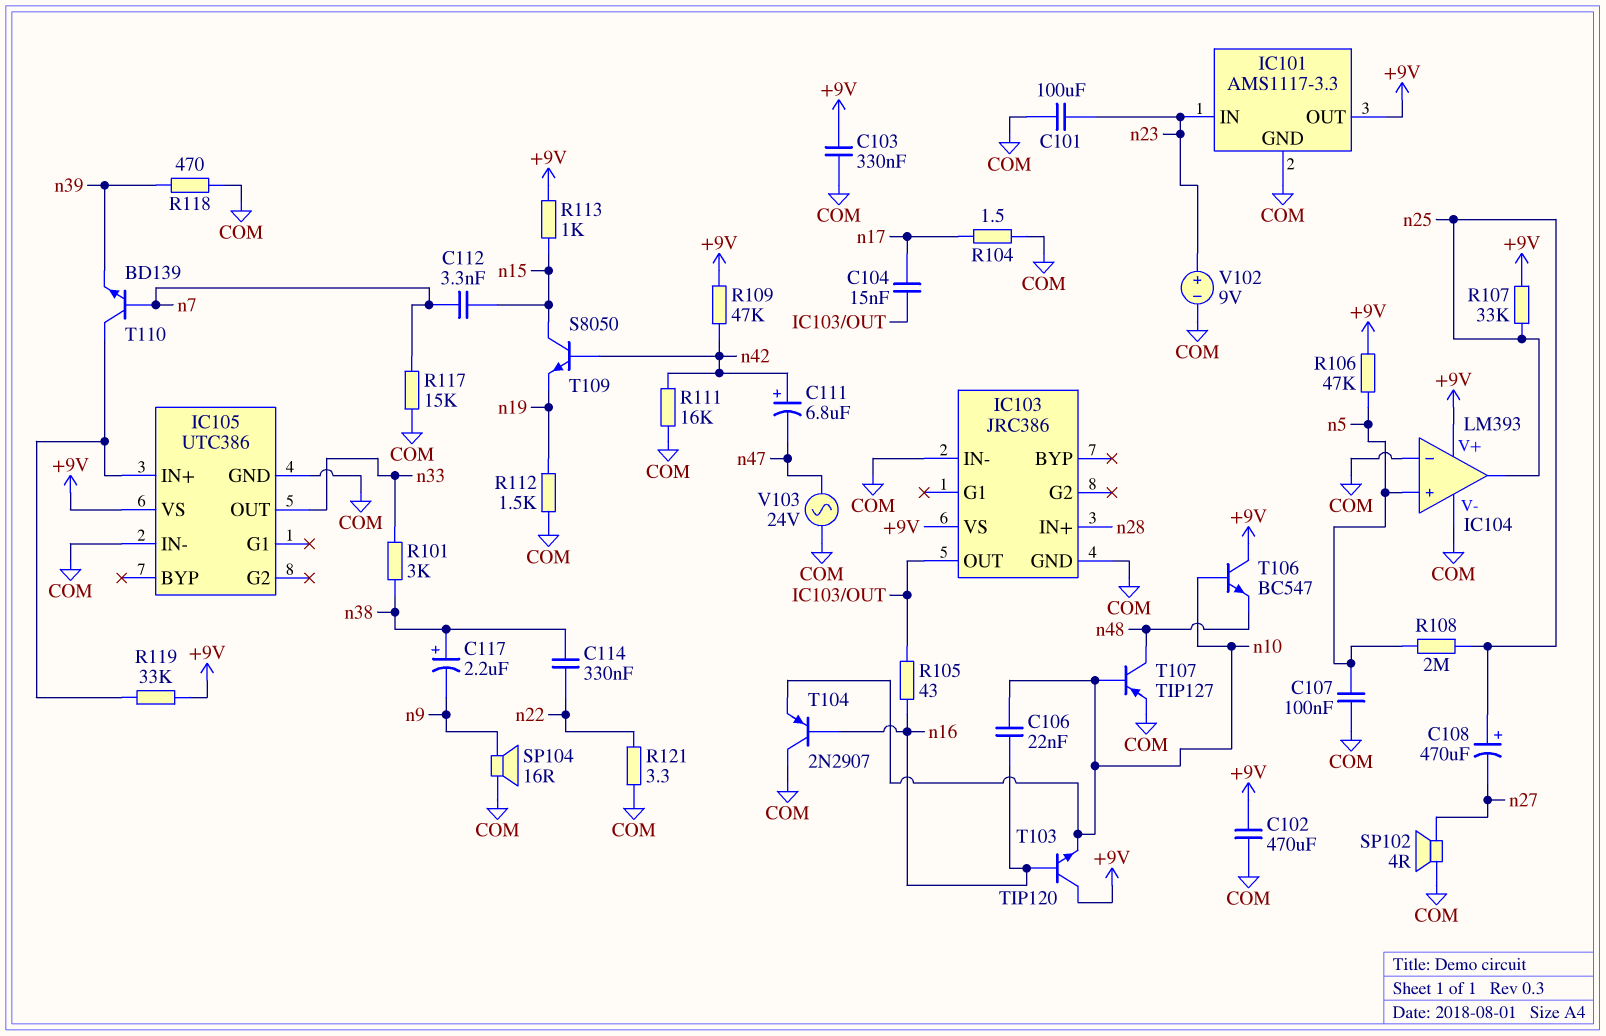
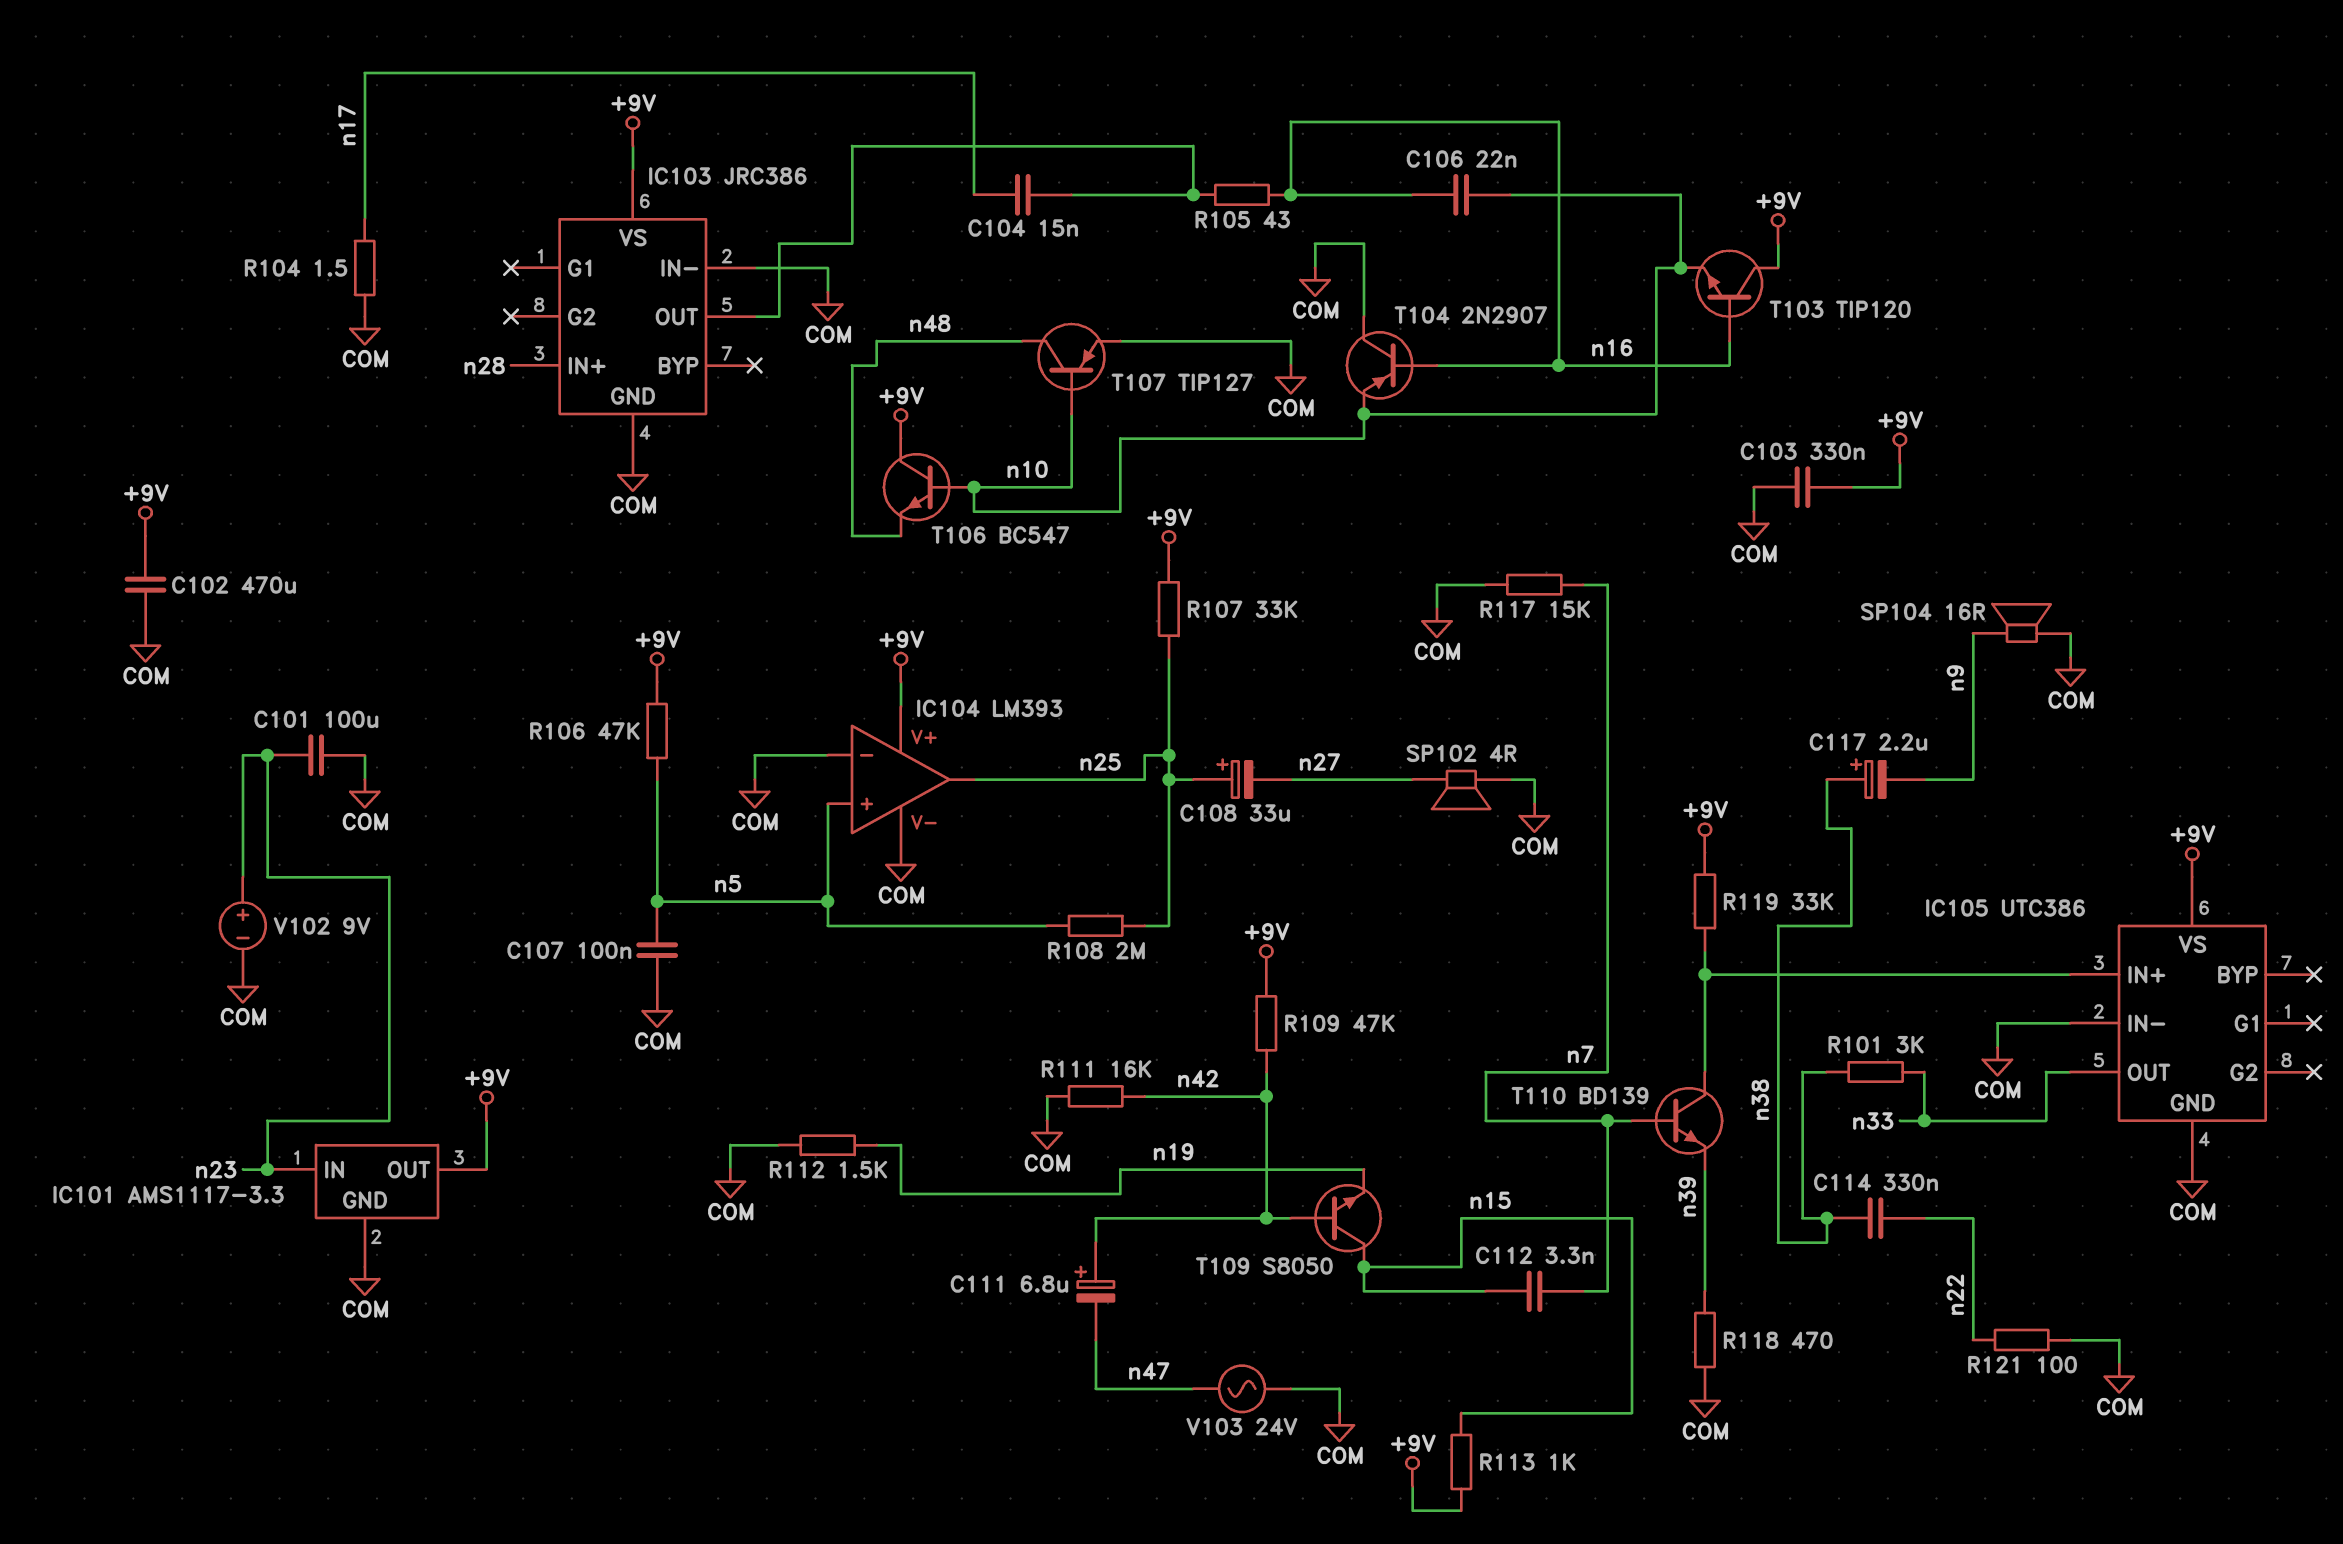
C108: 470uF (plus n25, minus n27) -> 33uF (plus n25, minus n27)
R121: 3.3 (COM, n22) -> 100 (COM, n22)

